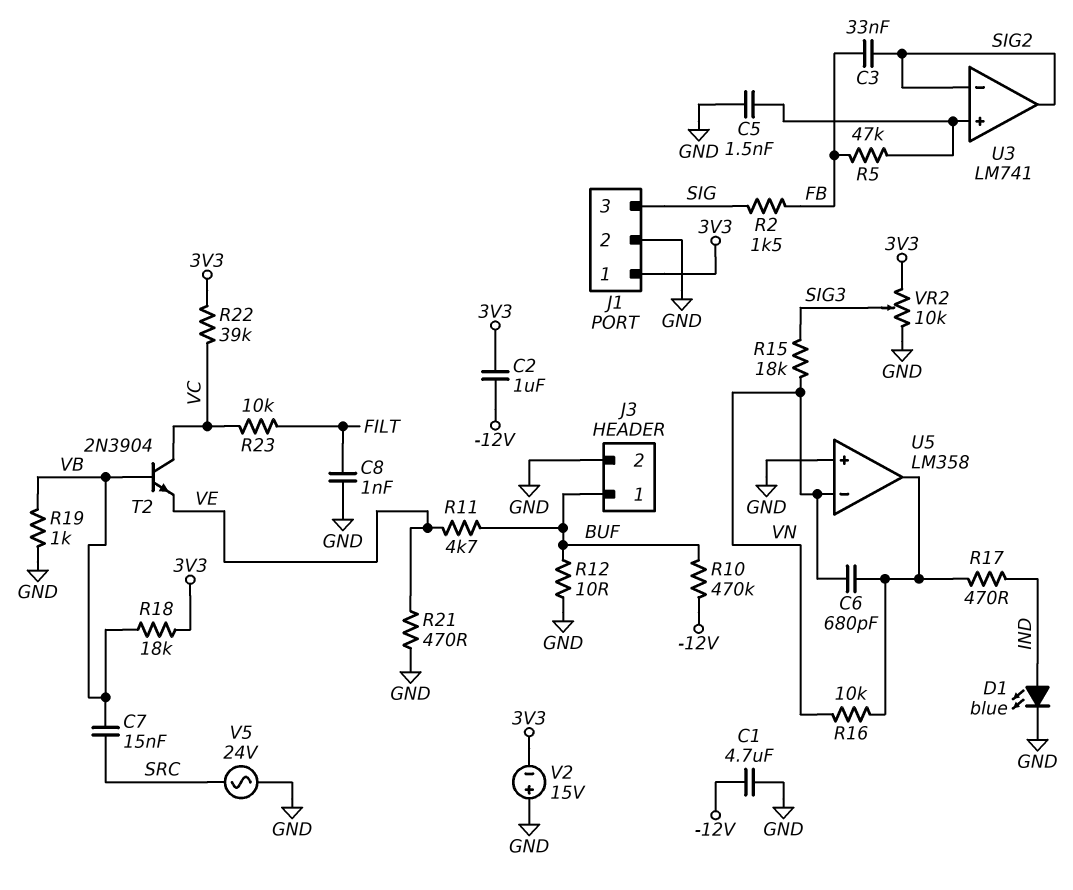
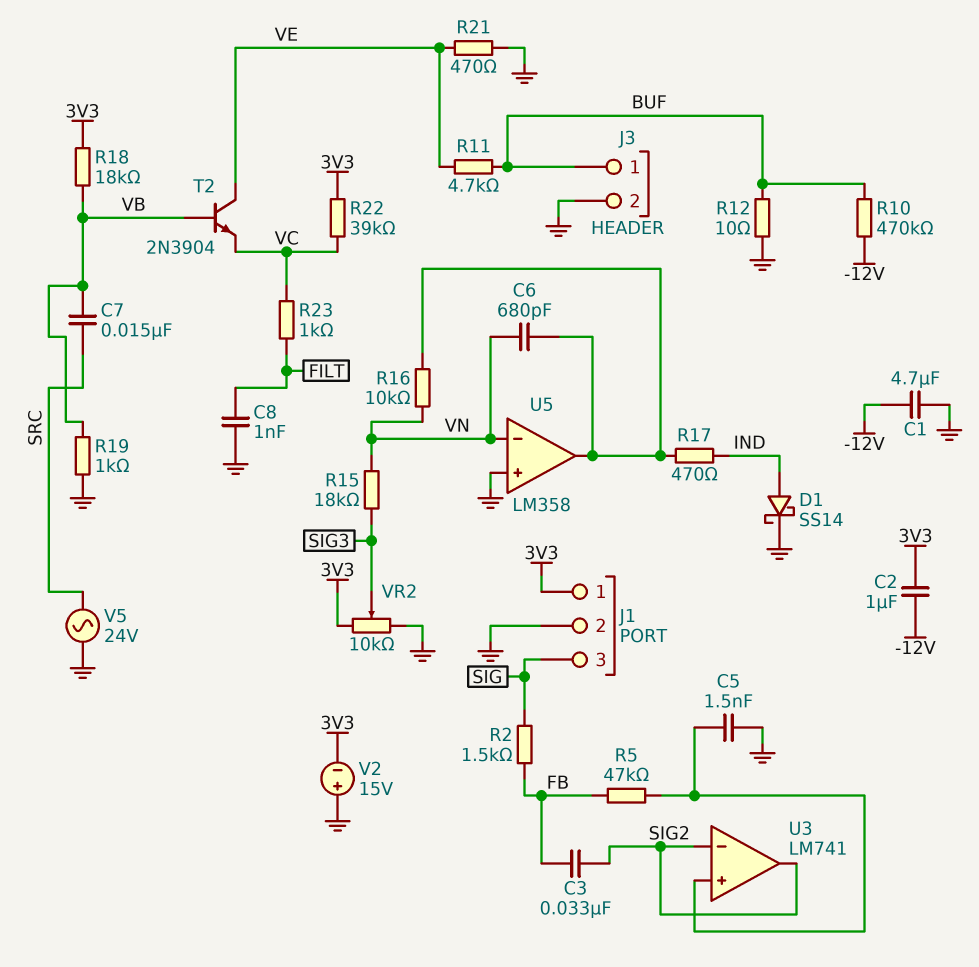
D1: LED blue (A IND, K GND) -> schottky SS14 (A IND, K GND)
R23: 10k (FILT, VC) -> 1k (FILT, VC)
T2: NPN 2N3904 (B VB, C VC, E VE) -> NPN 2N3904 (B VB, C VE, E VC)

